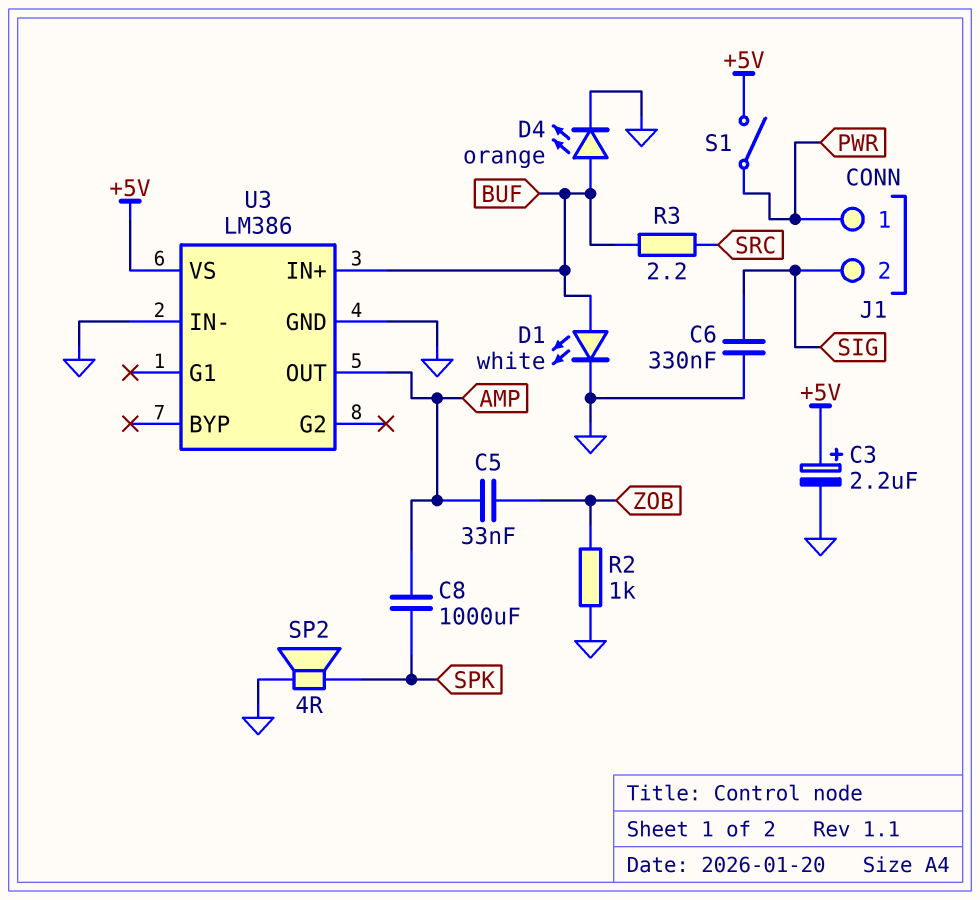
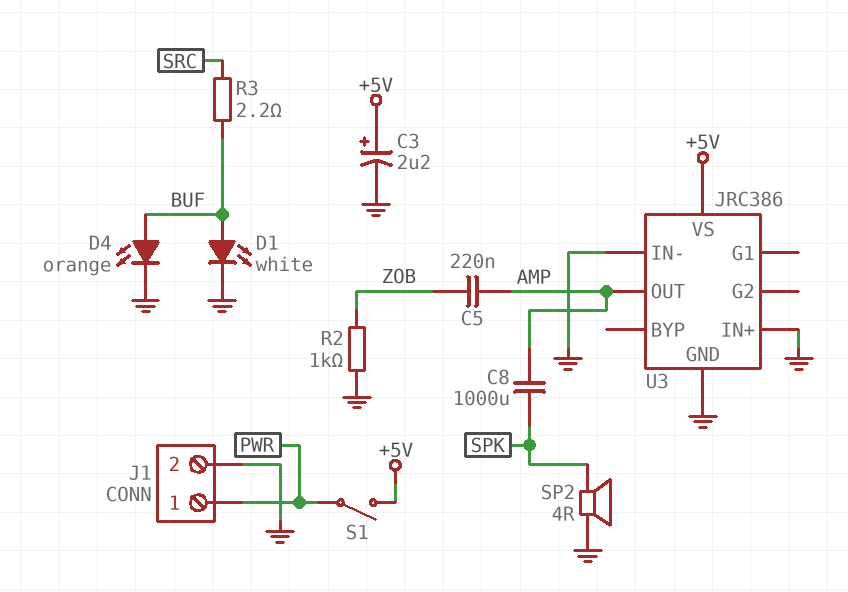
C5: 33nF (AMP, ZOB) -> 220nF (AMP, ZOB)
C6: 330nF (GND, SIG) -> none
J1 pin 2: SIG -> GND
U3: LM386 -> JRC386
U3 pin IN+: BUF -> GND

